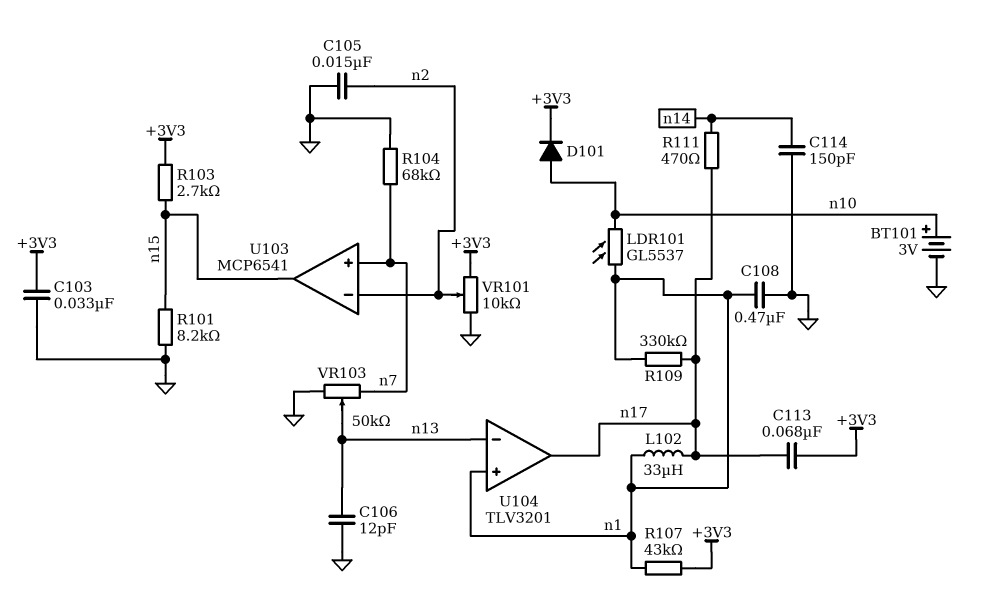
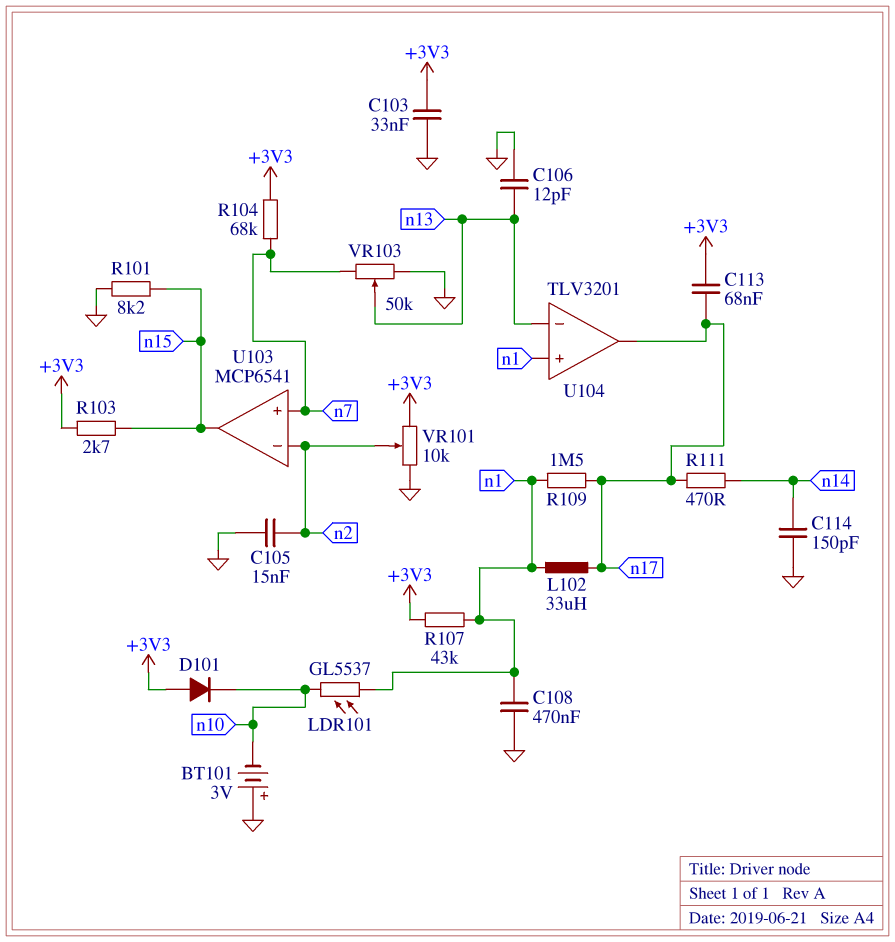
BT101: 3V (plus n10, minus GND) -> 3V (plus GND, minus n10)
D101: diode (A n10, K +3V3) -> diode (A +3V3, K n10)
R104: 68k (GND, n7) -> 68k (+3V3, n7)
R109: 330k (n1, n17) -> 1.5M (n1, n17)

